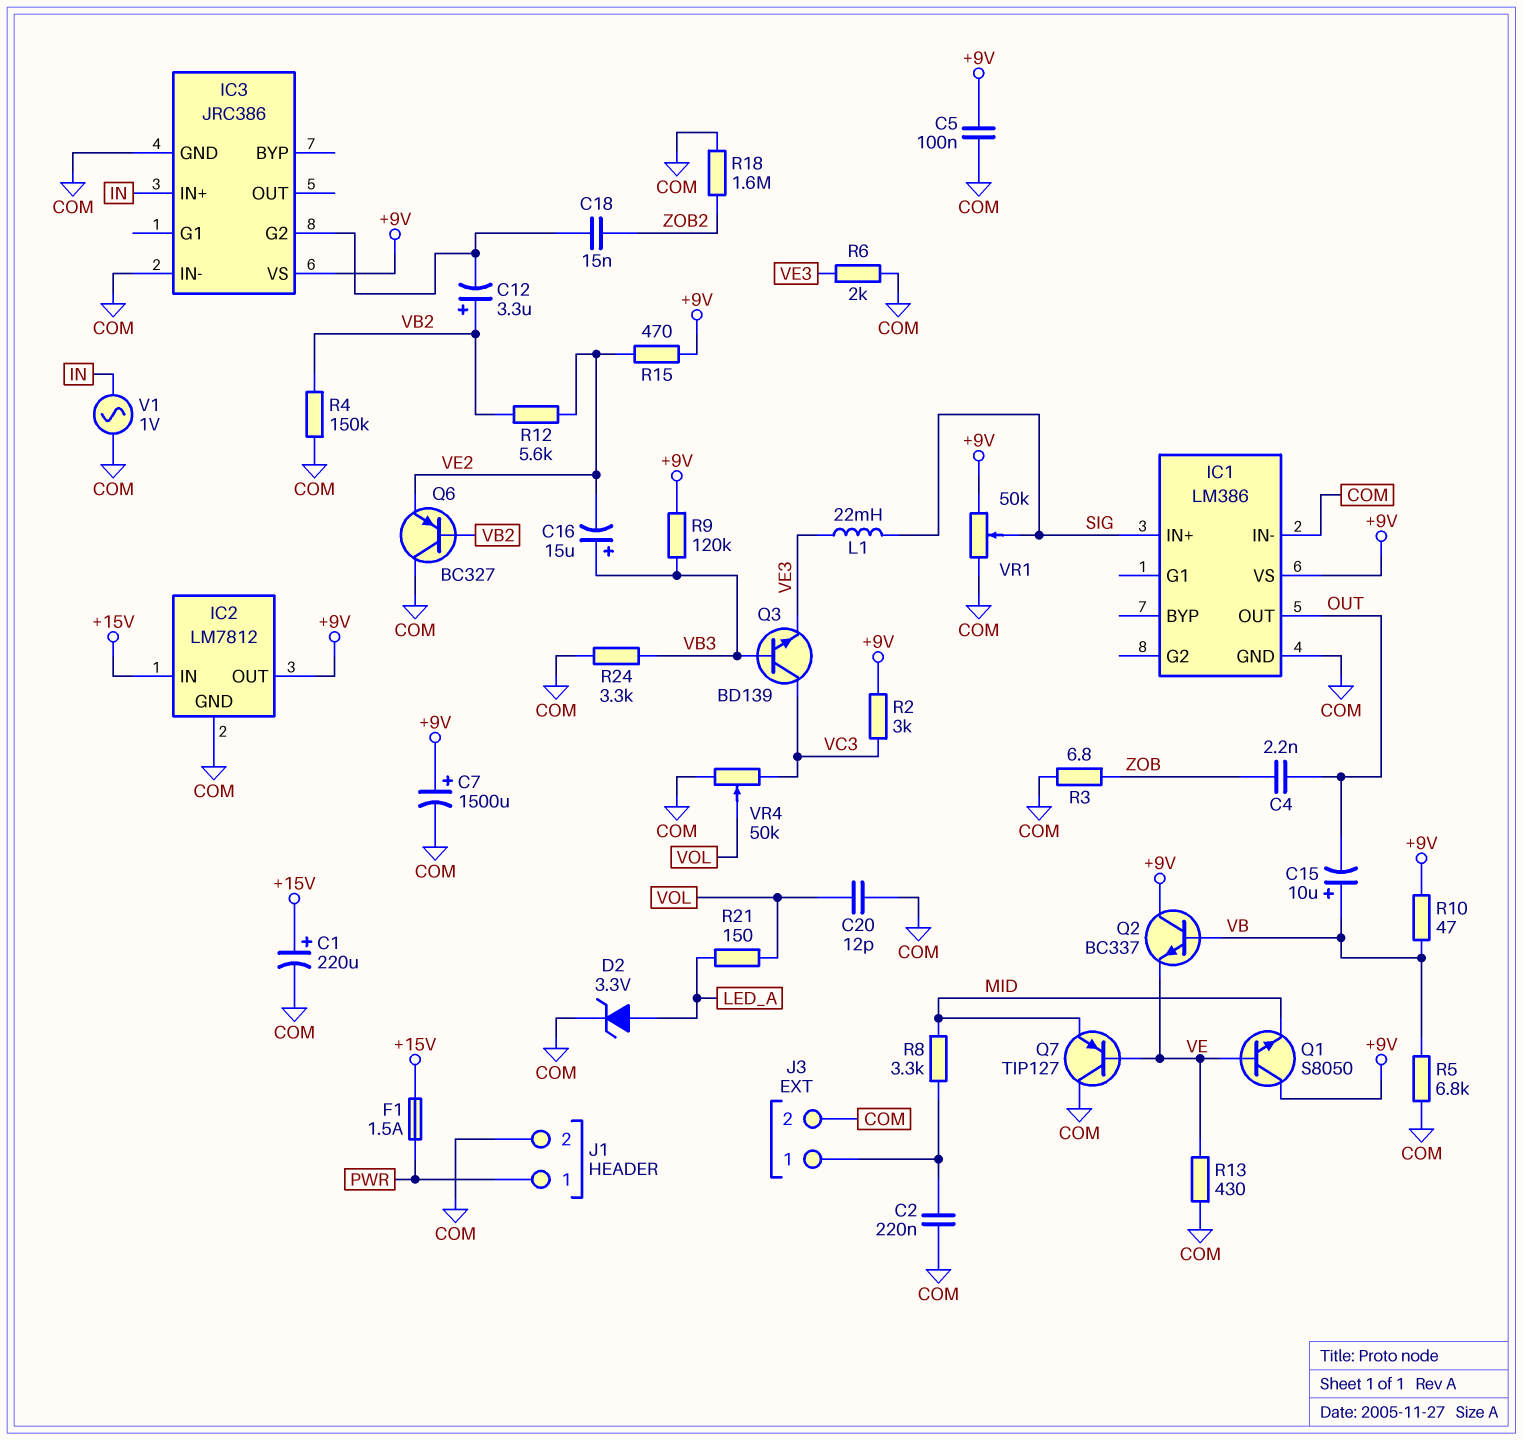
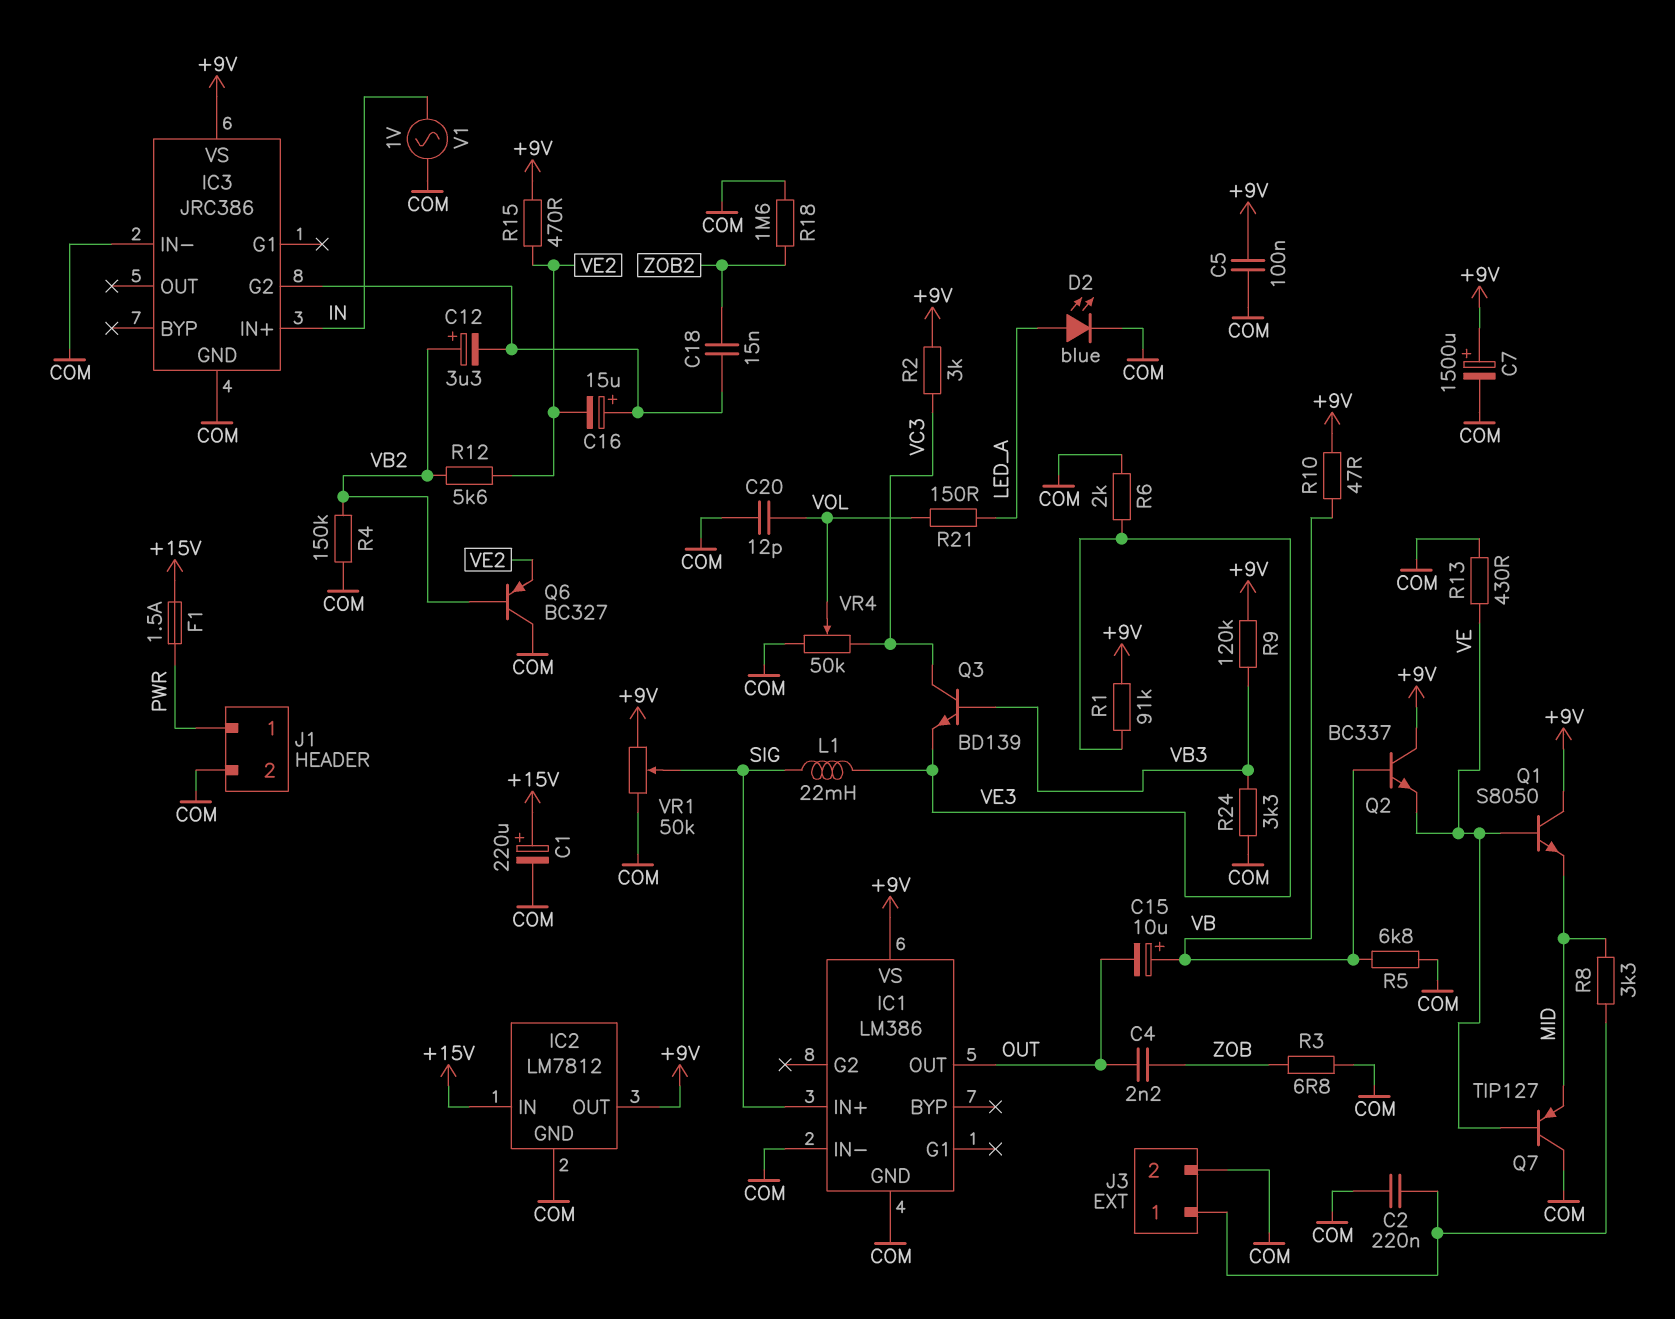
C16: 15uF (plus VB3, minus VE2) -> 15uF (plus IC3/G2, minus VE2)
D2: zener 3.3V (A LED_A, K COM) -> LED blue (A LED_A, K COM)
R1: none -> 91k (+9V, VE3)

